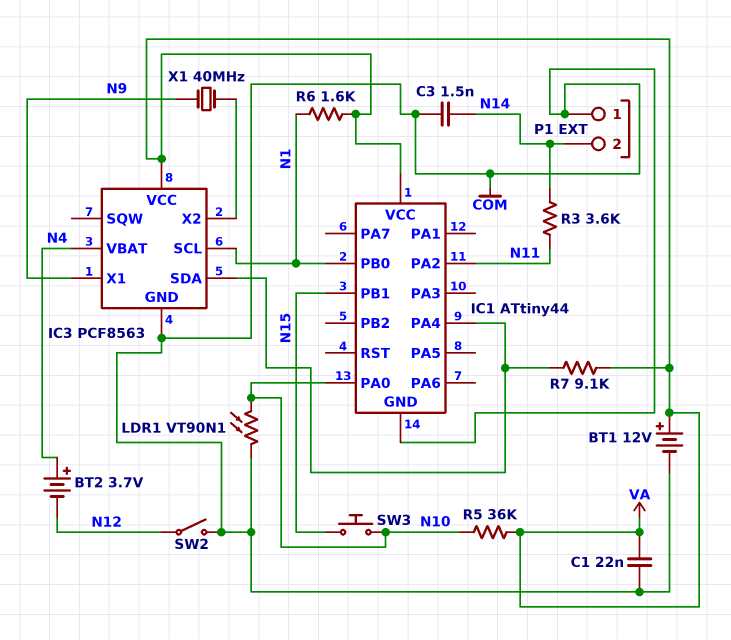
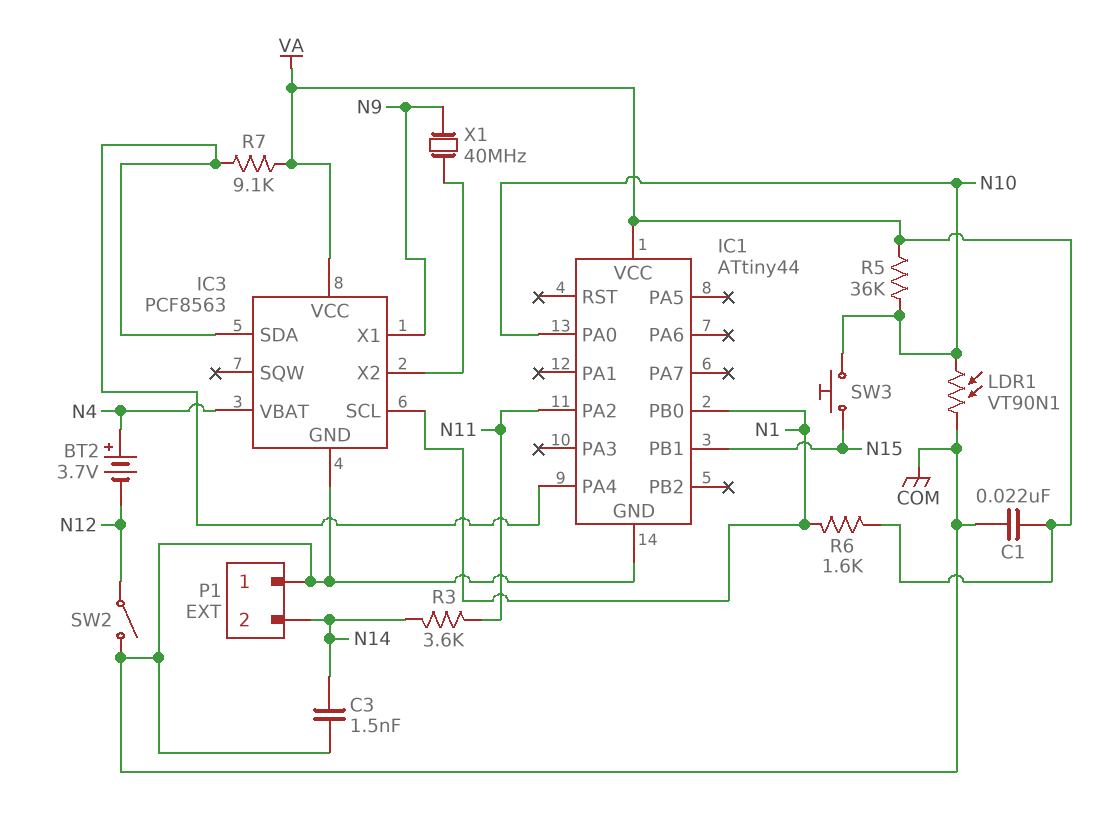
BT1: 12V (plus VA, minus COM) -> none

